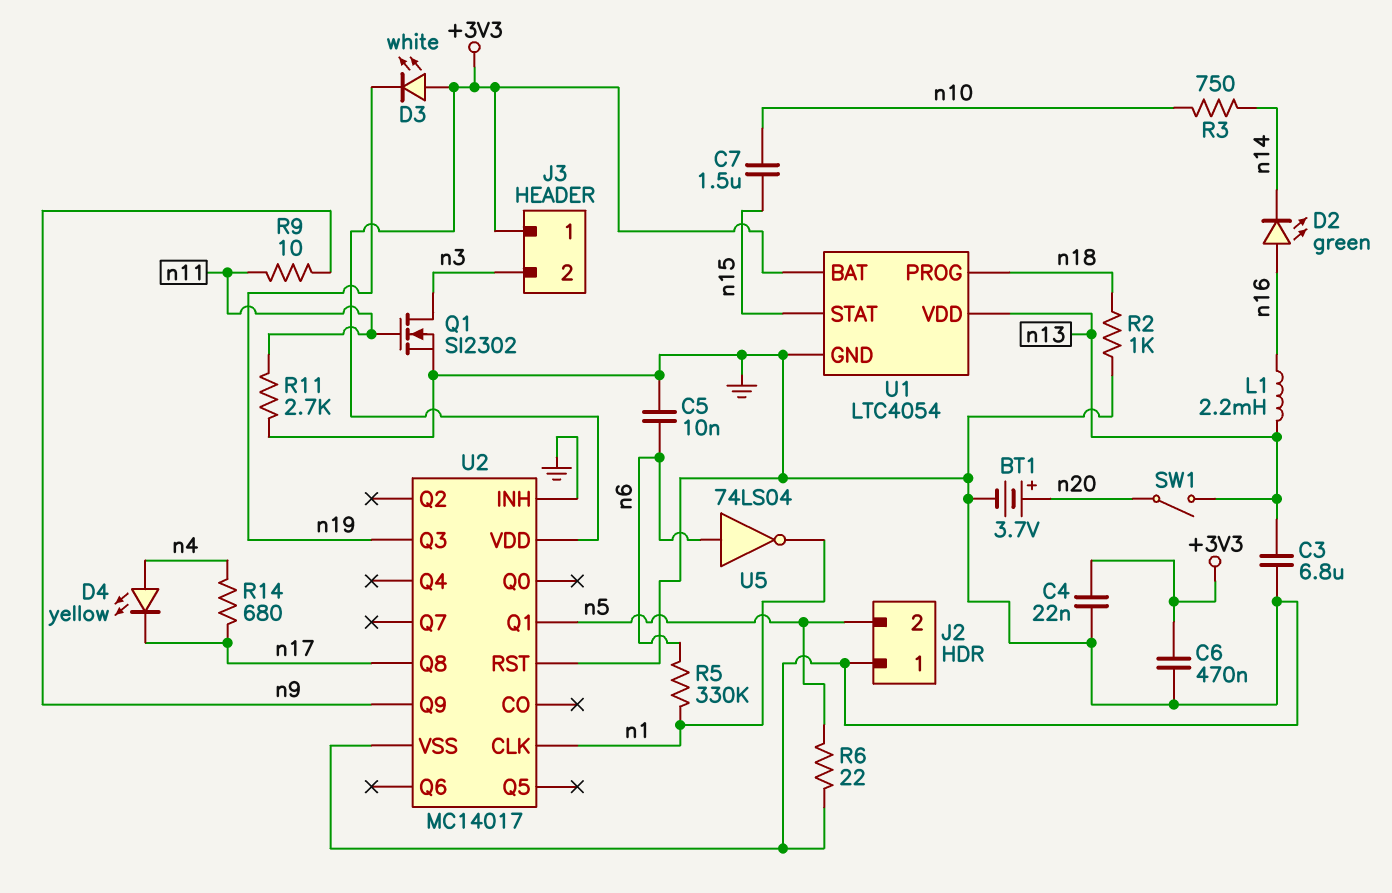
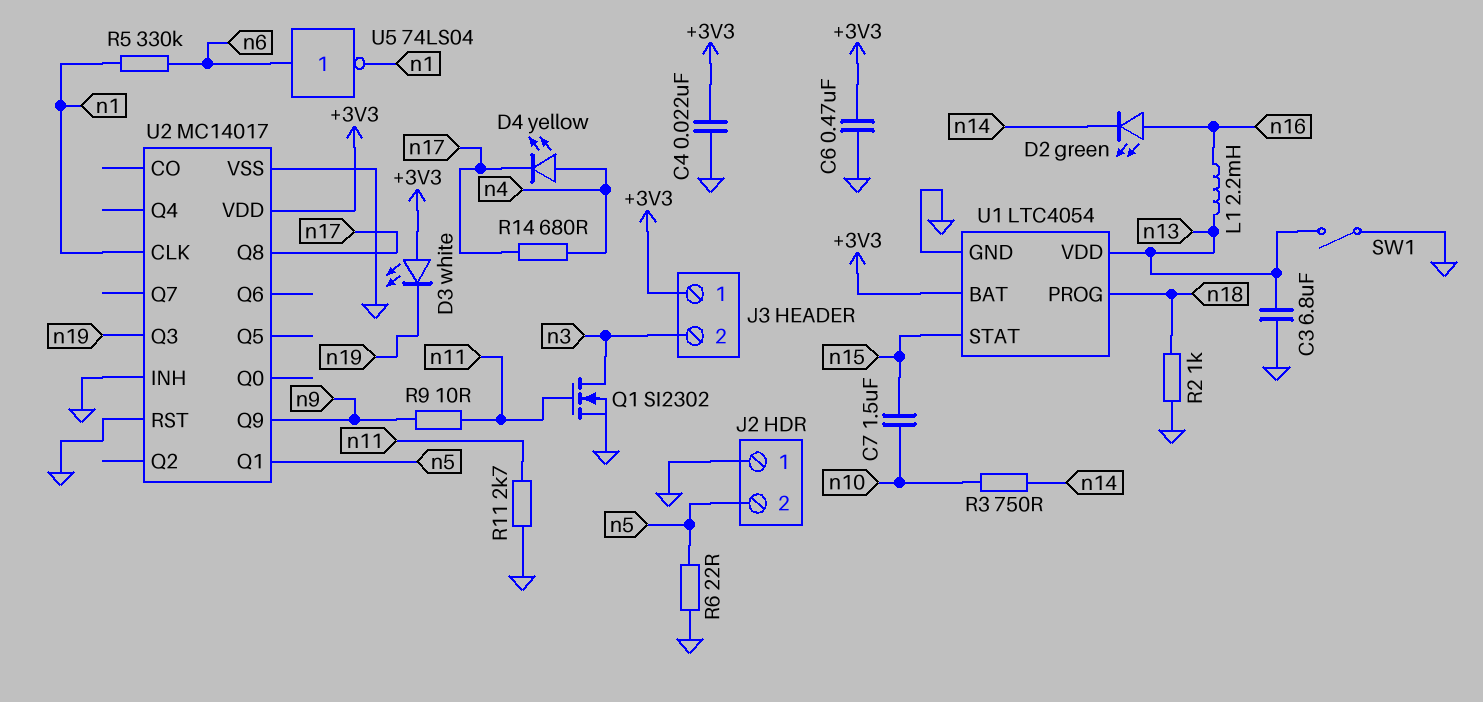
BT1: 3.7V (plus n20, minus GND) -> none
C5: 10nF (GND, n6) -> none
SW1: switch (n13, n20) -> switch (GND, n13)

